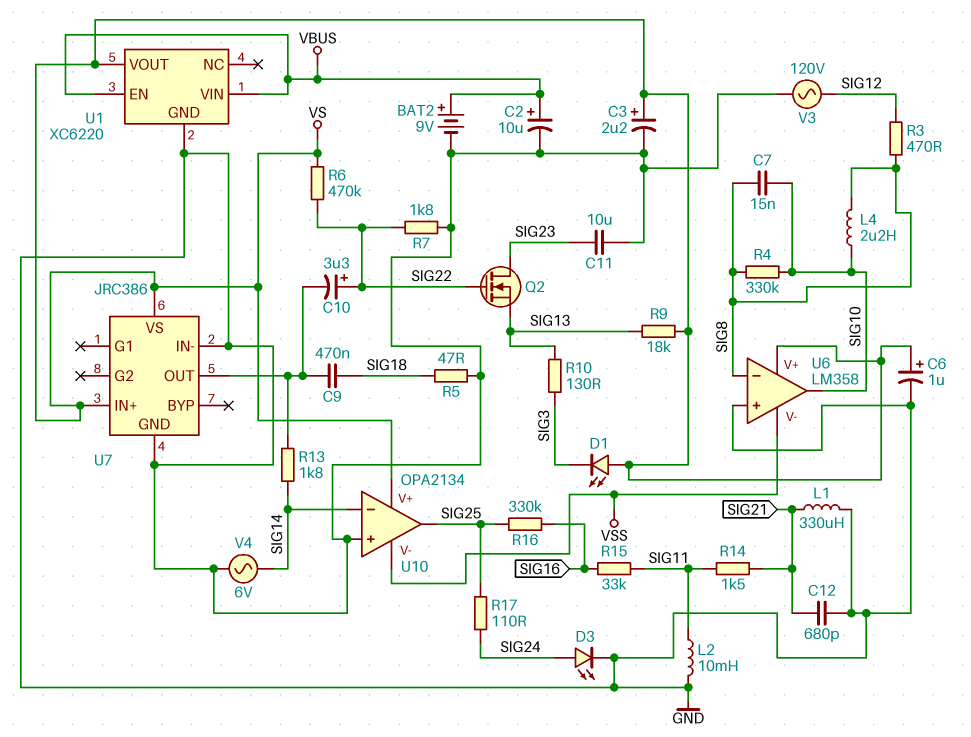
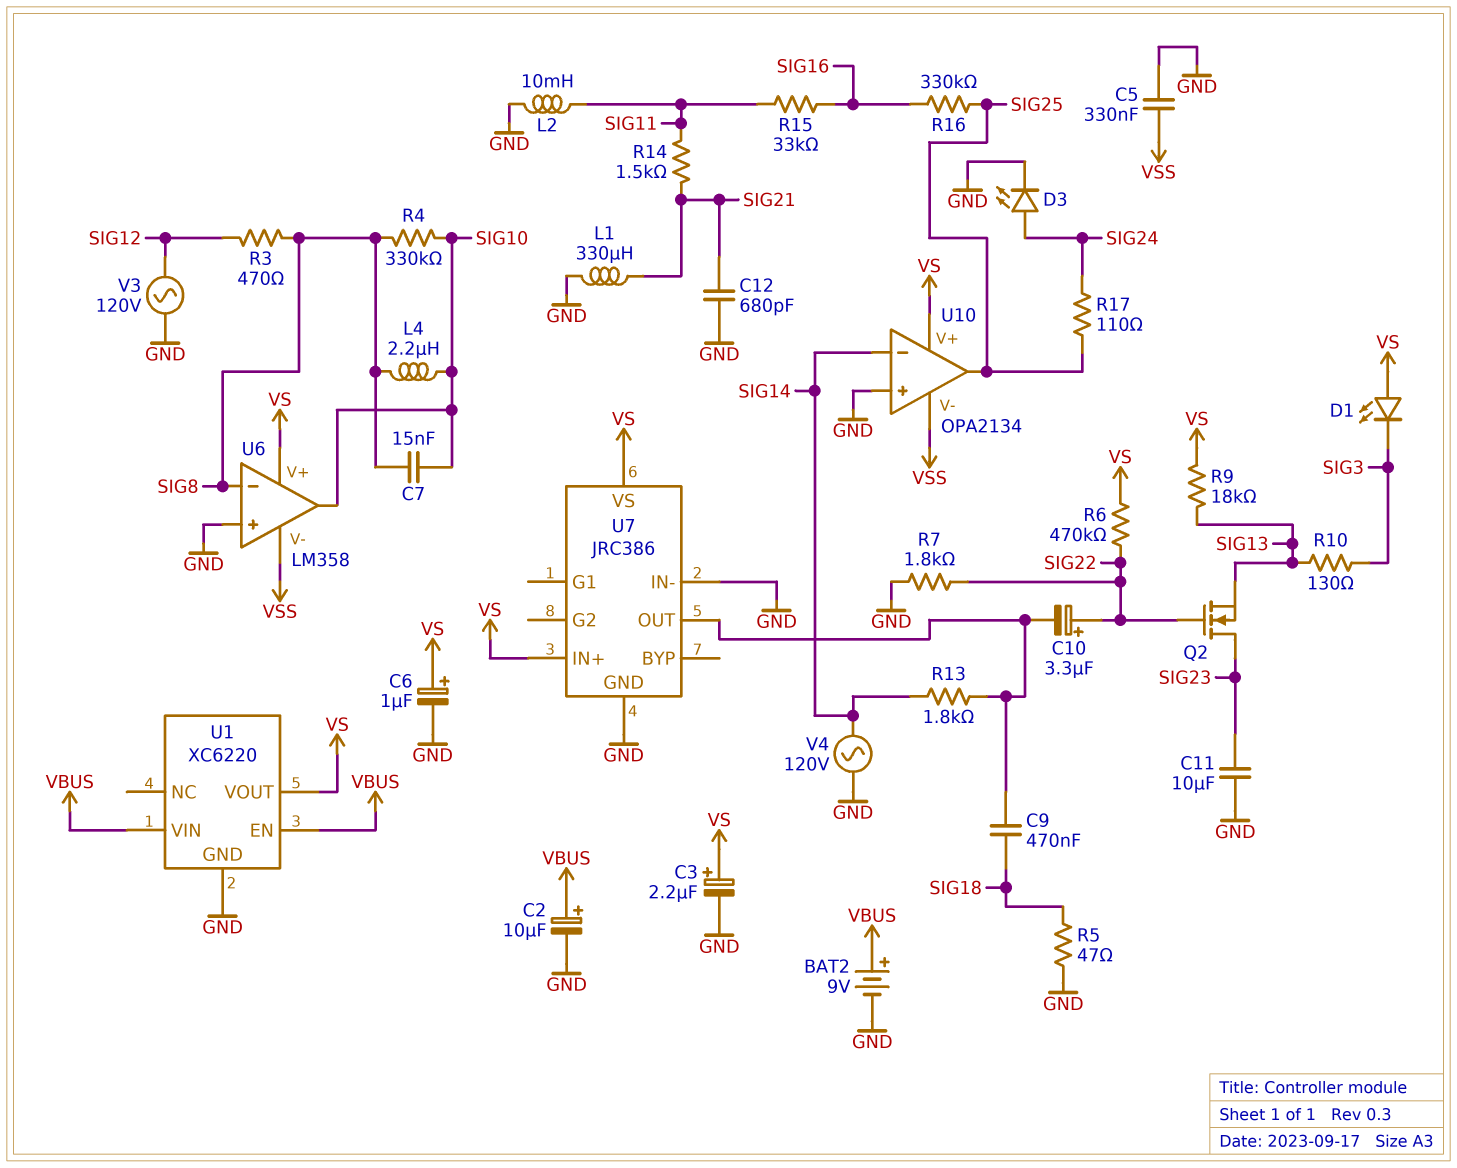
C5: none -> 330nF (GND, VSS)
V4: AC 6V (GND, SIG14) -> AC 120V (GND, SIG14)

